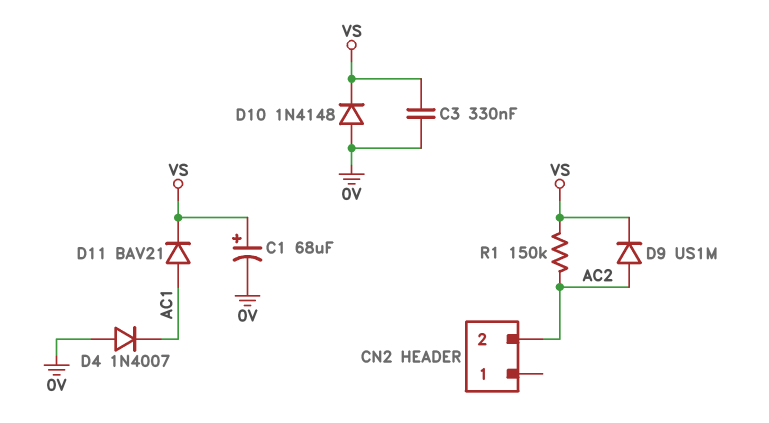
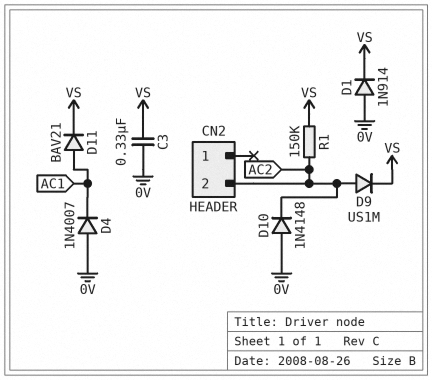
C1: 68uF (plus VS, minus 0V) -> none
D1: none -> diode 1N914 (A 0V, K VS)
D10: diode 1N4148 (A 0V, K VS) -> diode 1N4148 (A 0V, K AC2)

